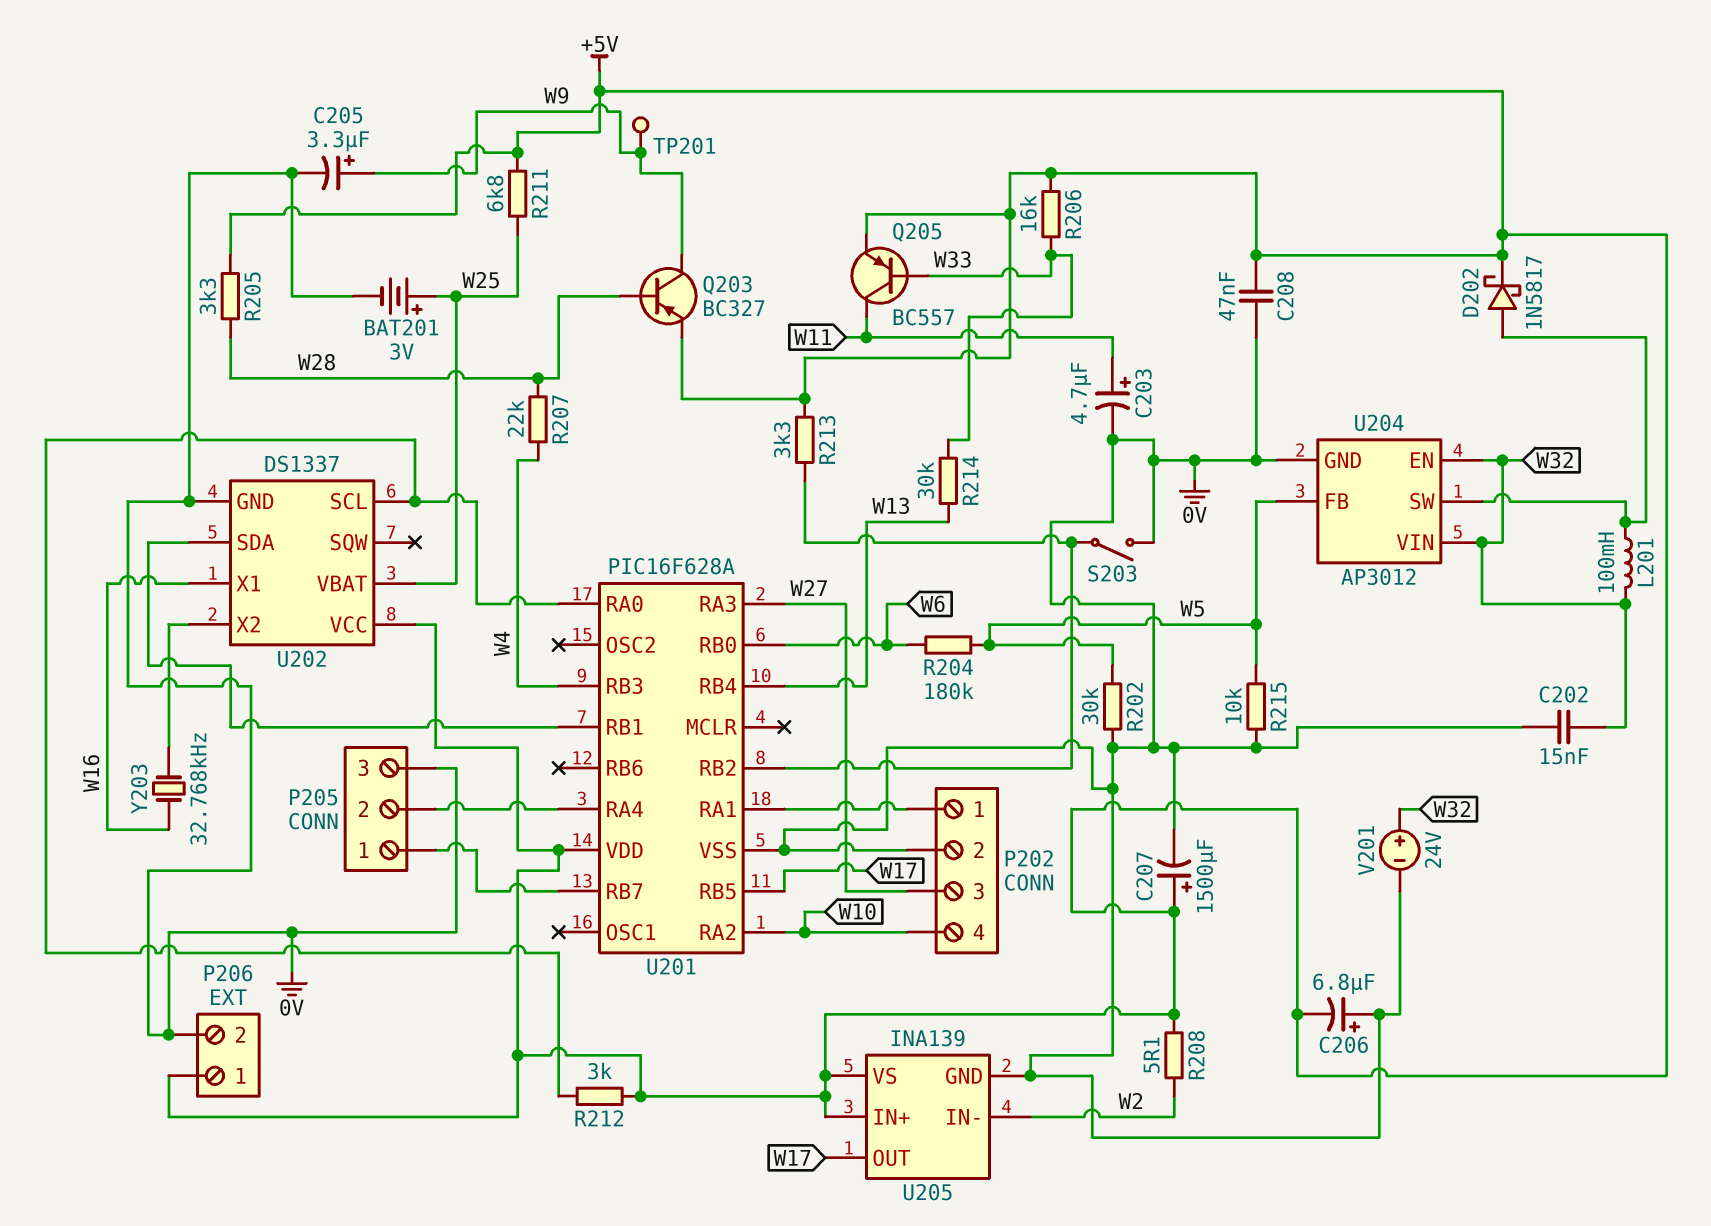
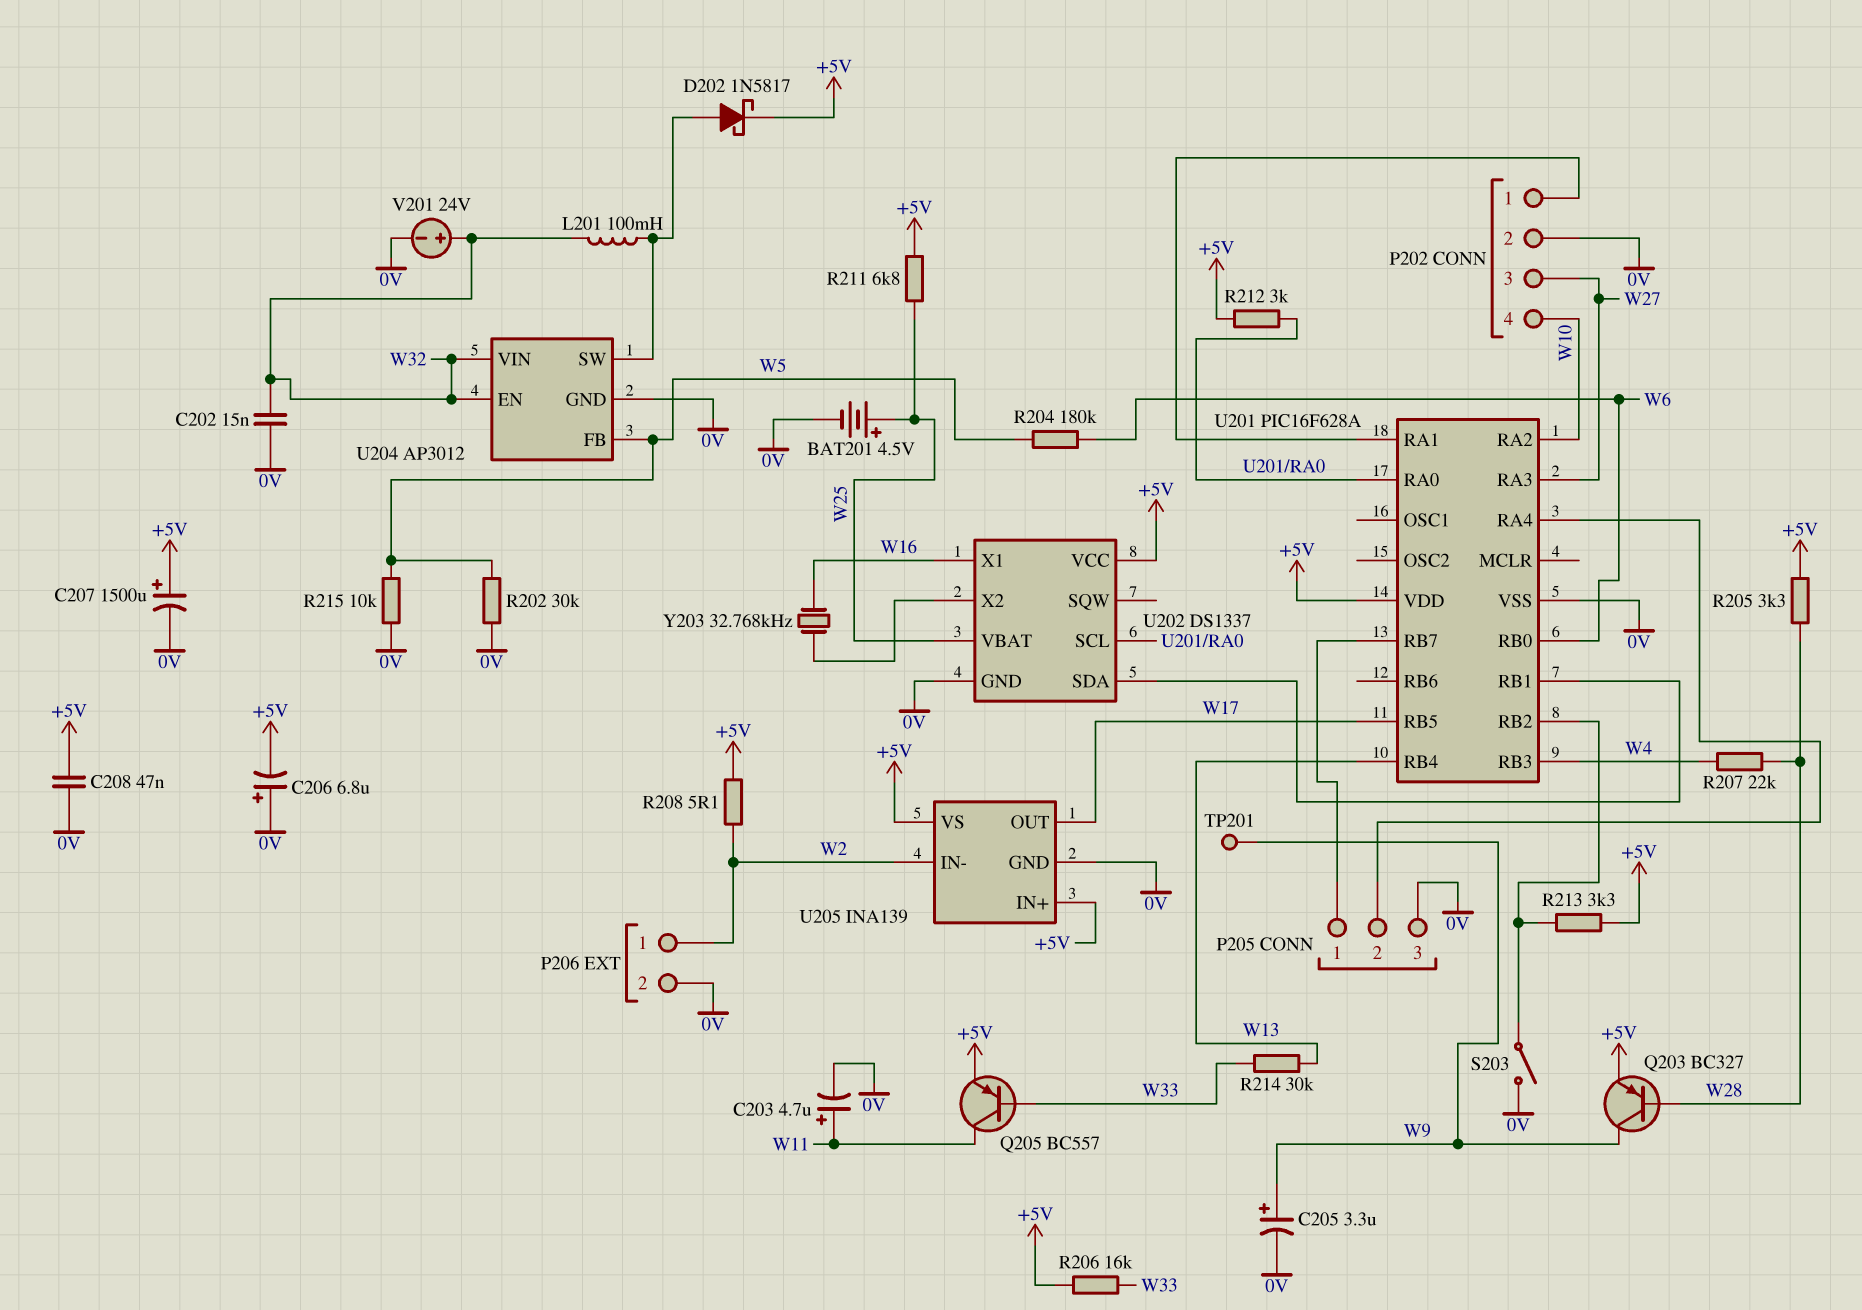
BAT201: 3V (plus W25, minus 0V) -> 4.5V (plus W25, minus 0V)
P206 pin 1: +5V -> W2

